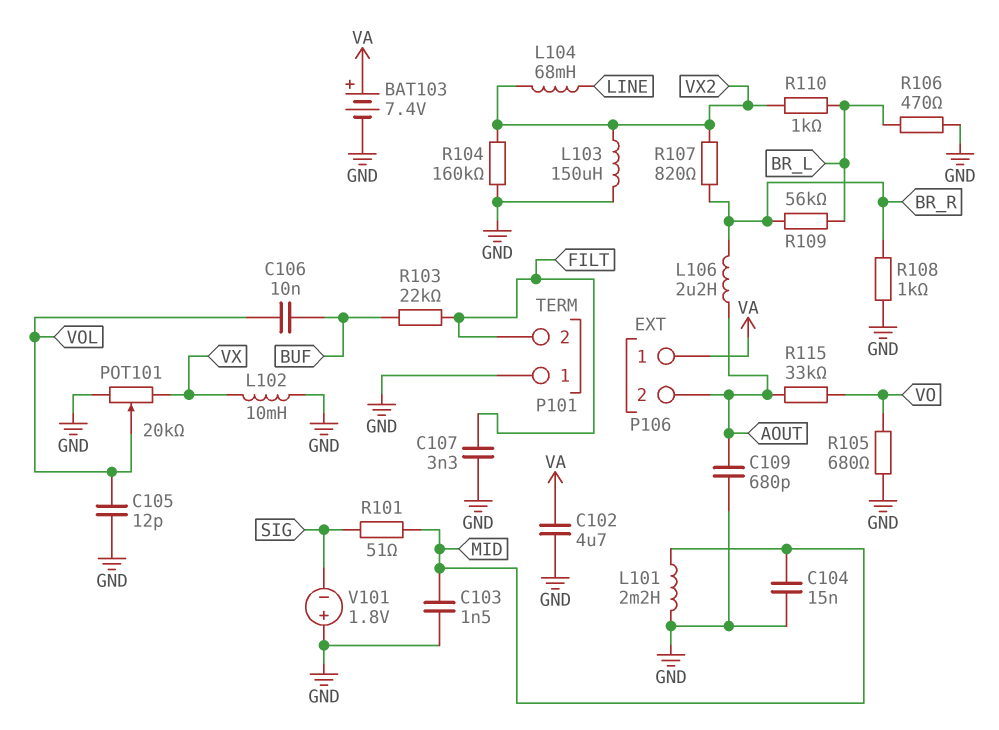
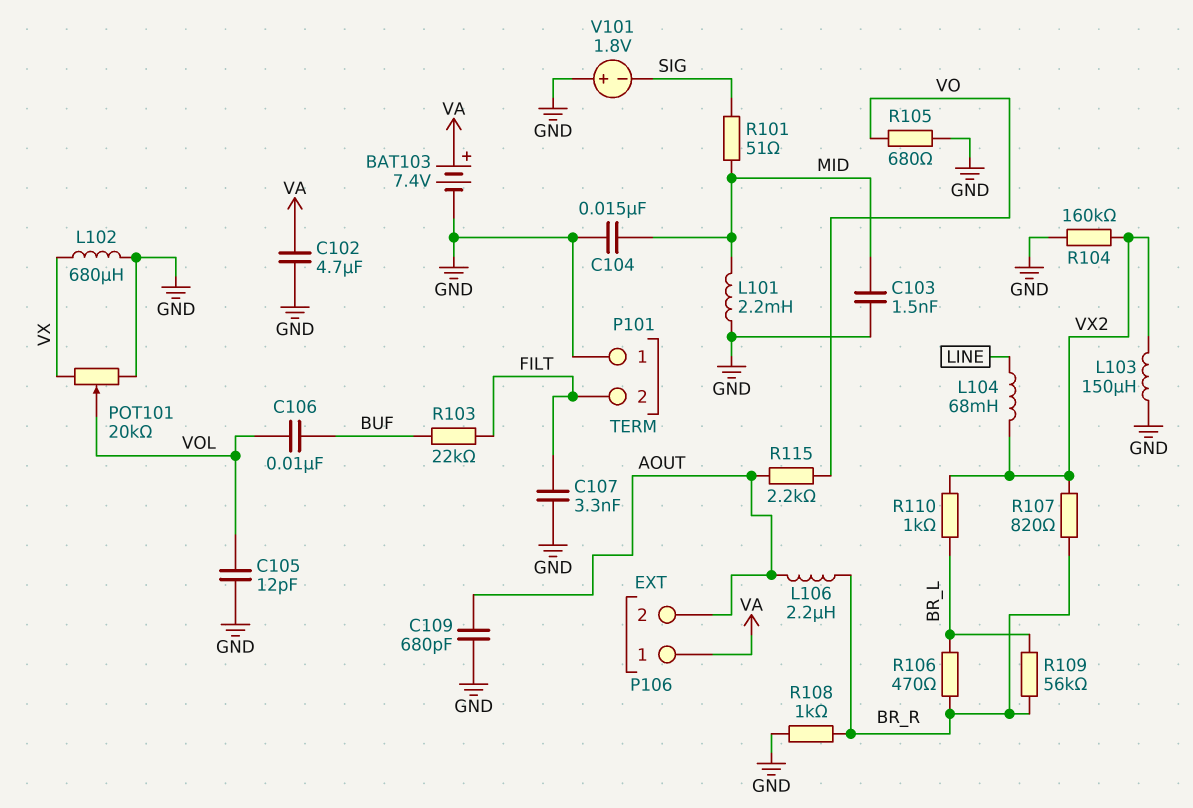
L102: 10mH (GND, VX) -> 680uH (GND, VX)
R106: 470 (BR_L, GND) -> 470 (BR_L, BR_R)
R115: 33k (AOUT, VO) -> 2.2k (AOUT, VO)

